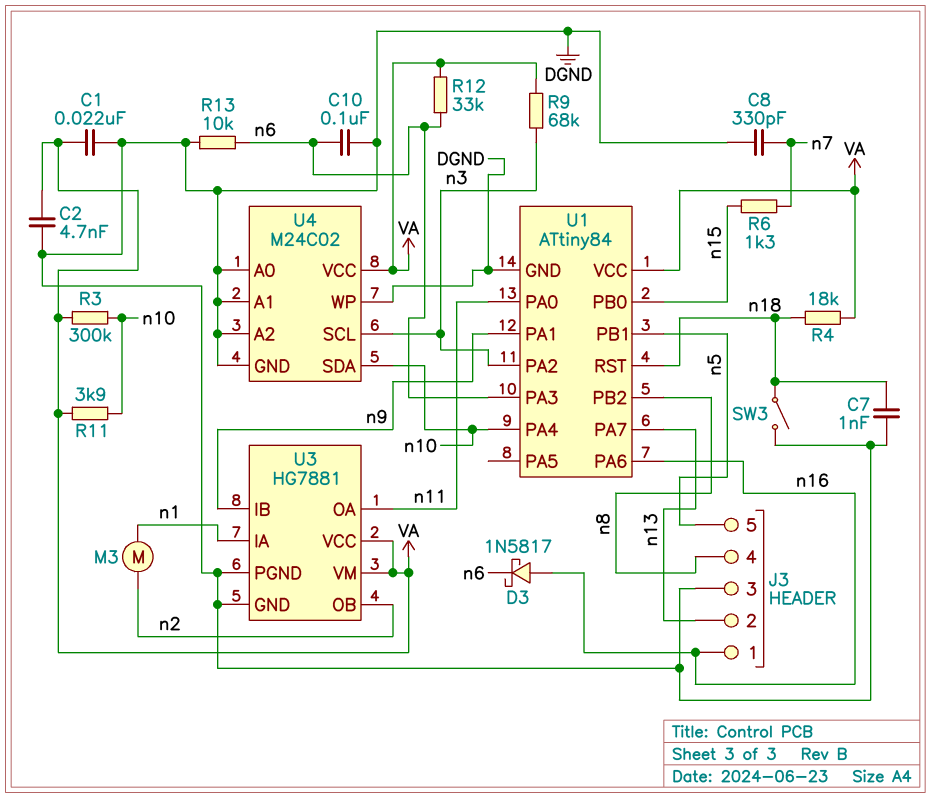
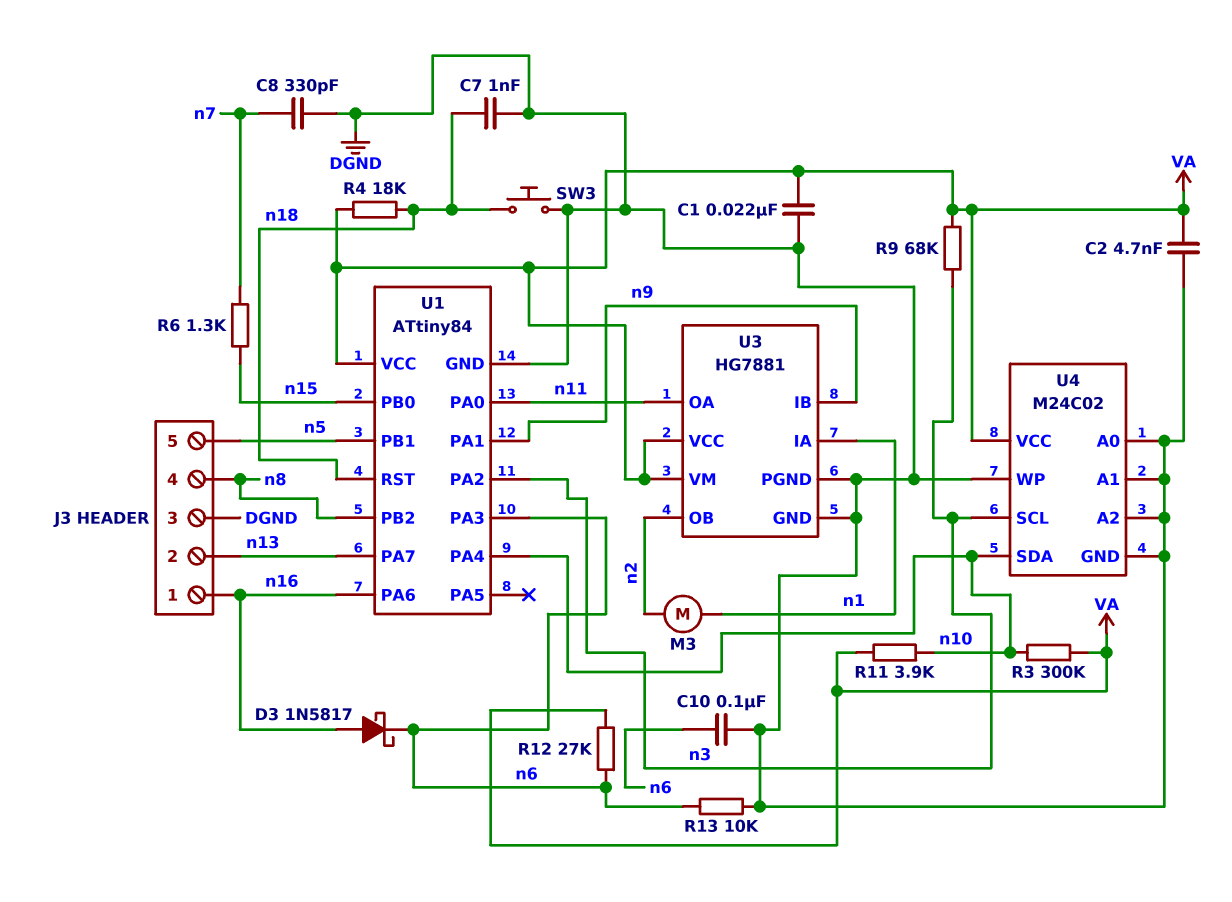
R12: 33k (VA, n6) -> 27k (VA, n6)
SW3: switch (DGND, n18) -> button (DGND, n18)

